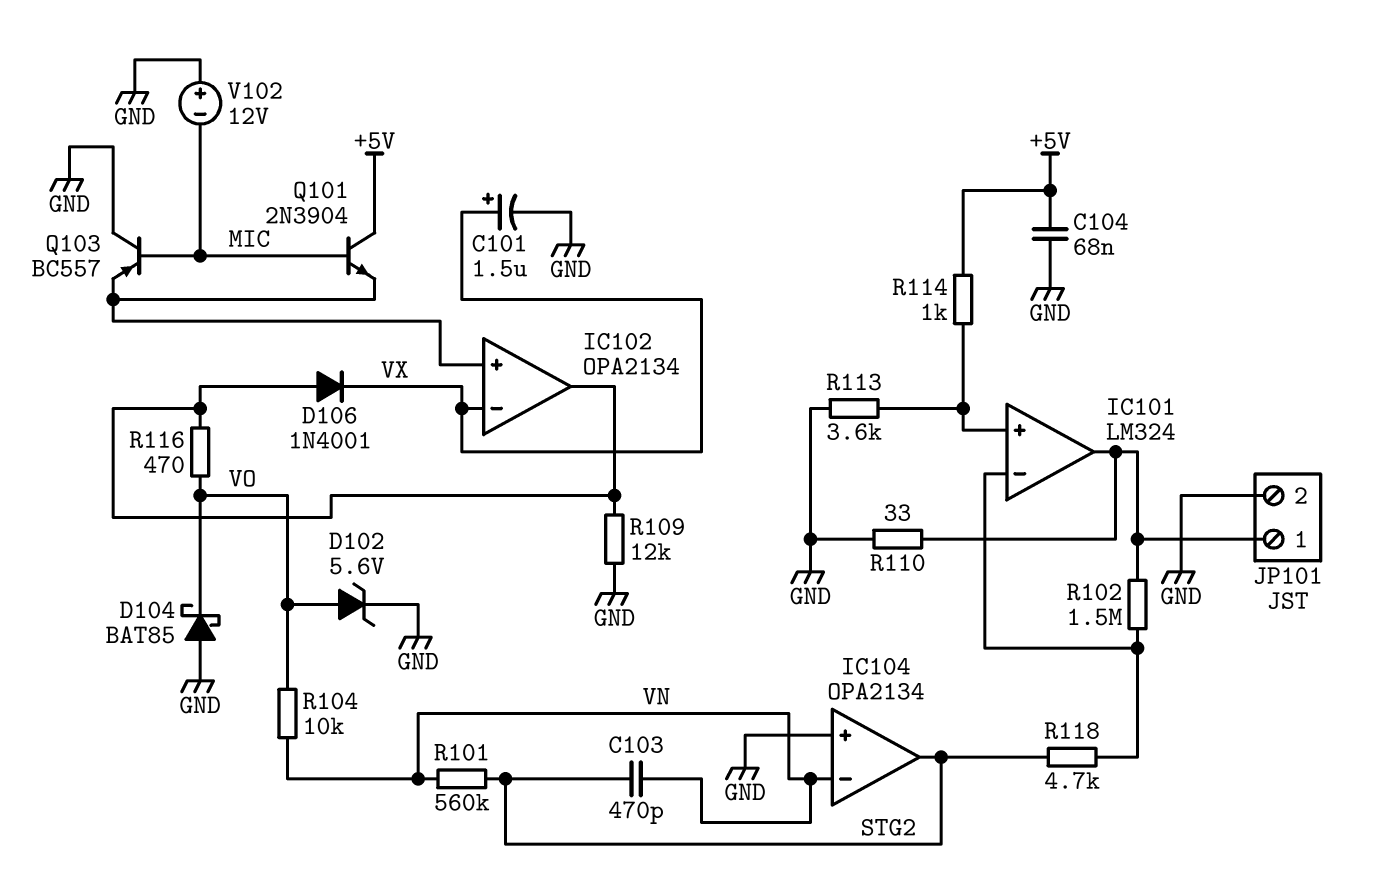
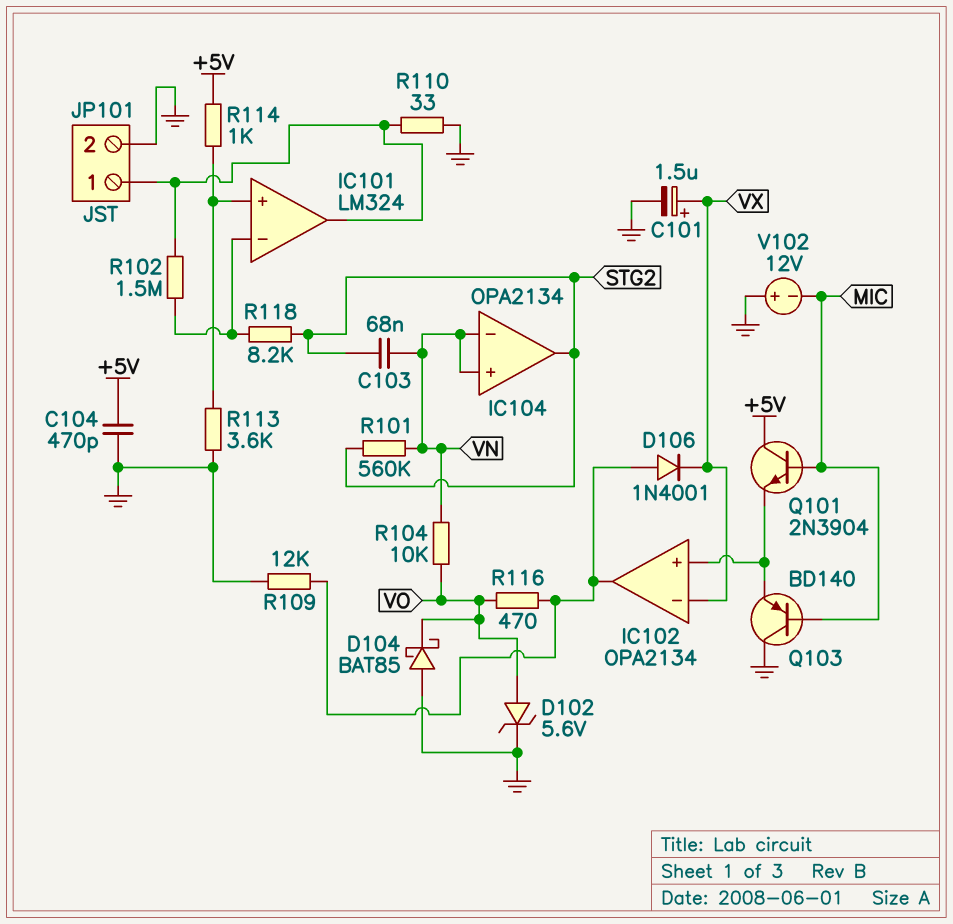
C103: 470pF (STG2, VN) -> 68nF (STG2, VN)
C104: 68nF (+5V, GND) -> 470pF (+5V, GND)
IC104 pin in+: GND -> VN
Q103: PNP BC557 (B MIC, C GND, E IC102/in+) -> PNP BD140 (B MIC, C GND, E IC102/in+)
R118: 4.7k (IC101/in-, STG2) -> 8.2k (IC101/in-, STG2)

